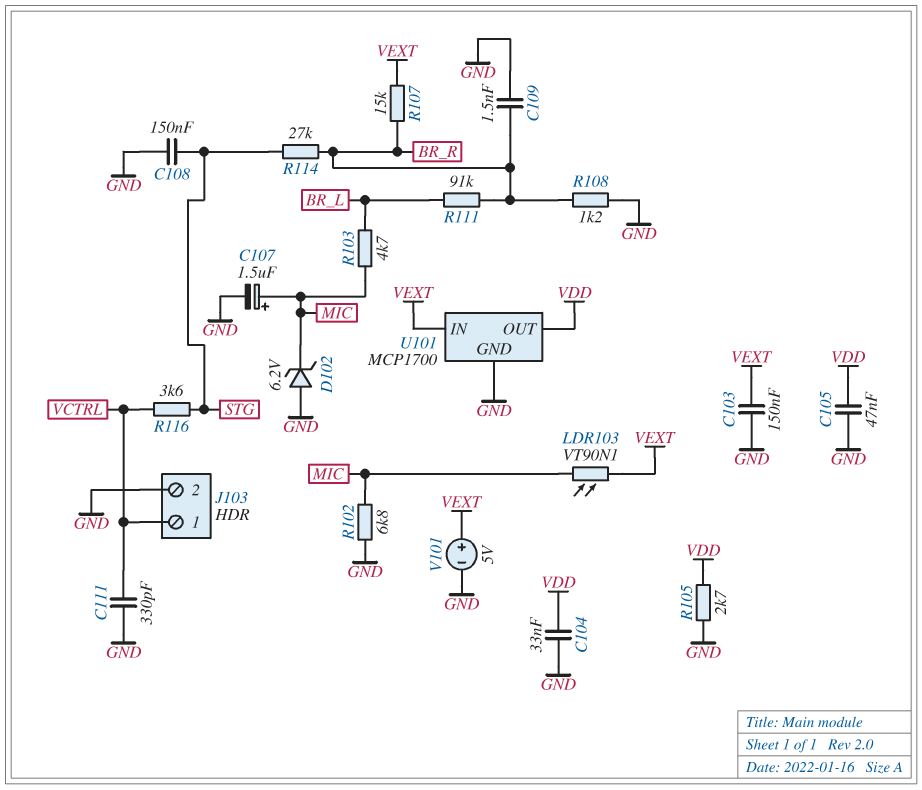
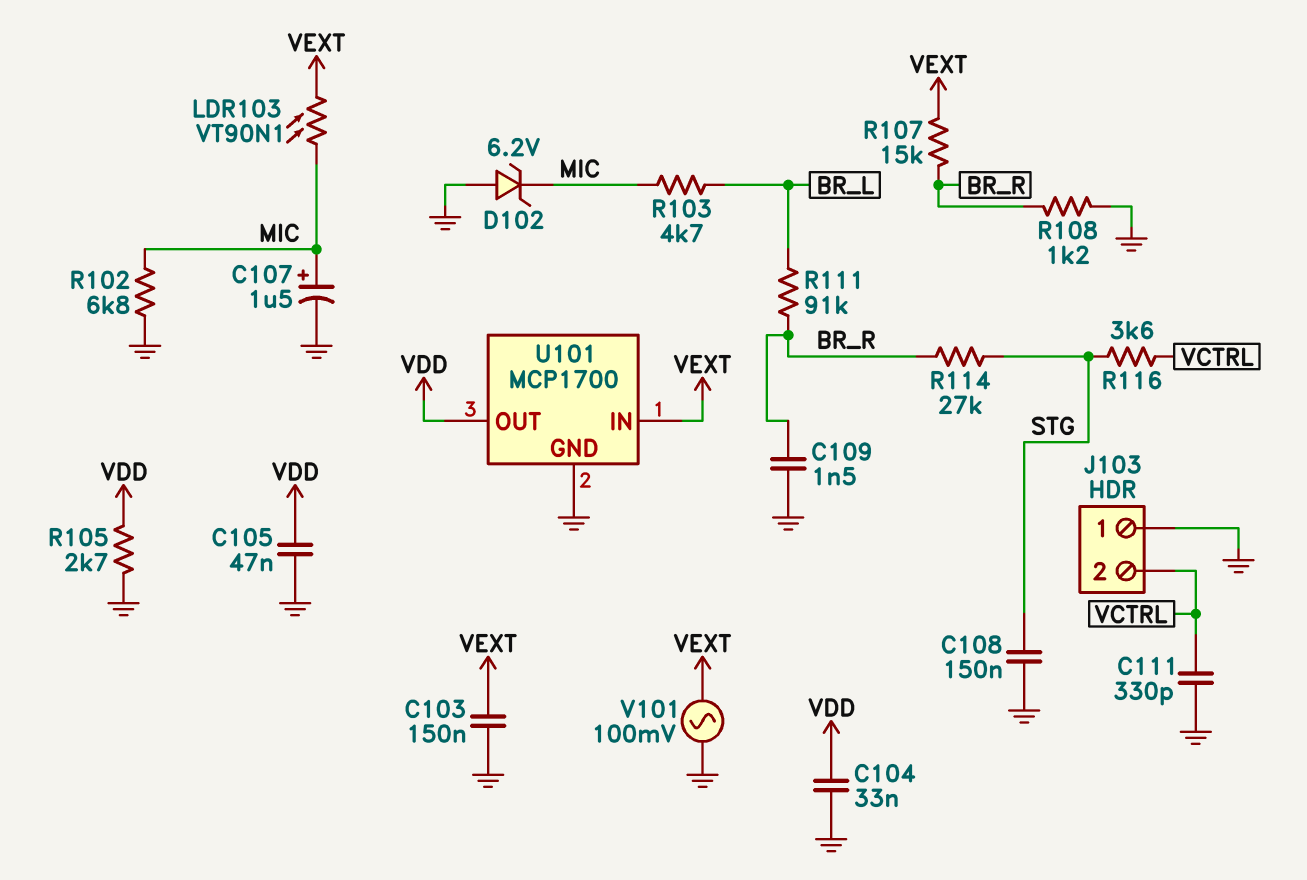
J103 pin 1: VCTRL -> GND
J103 pin 2: GND -> VCTRL
V101: 5V (plus VEXT, minus GND) -> AC 100mV (GND, VEXT)

